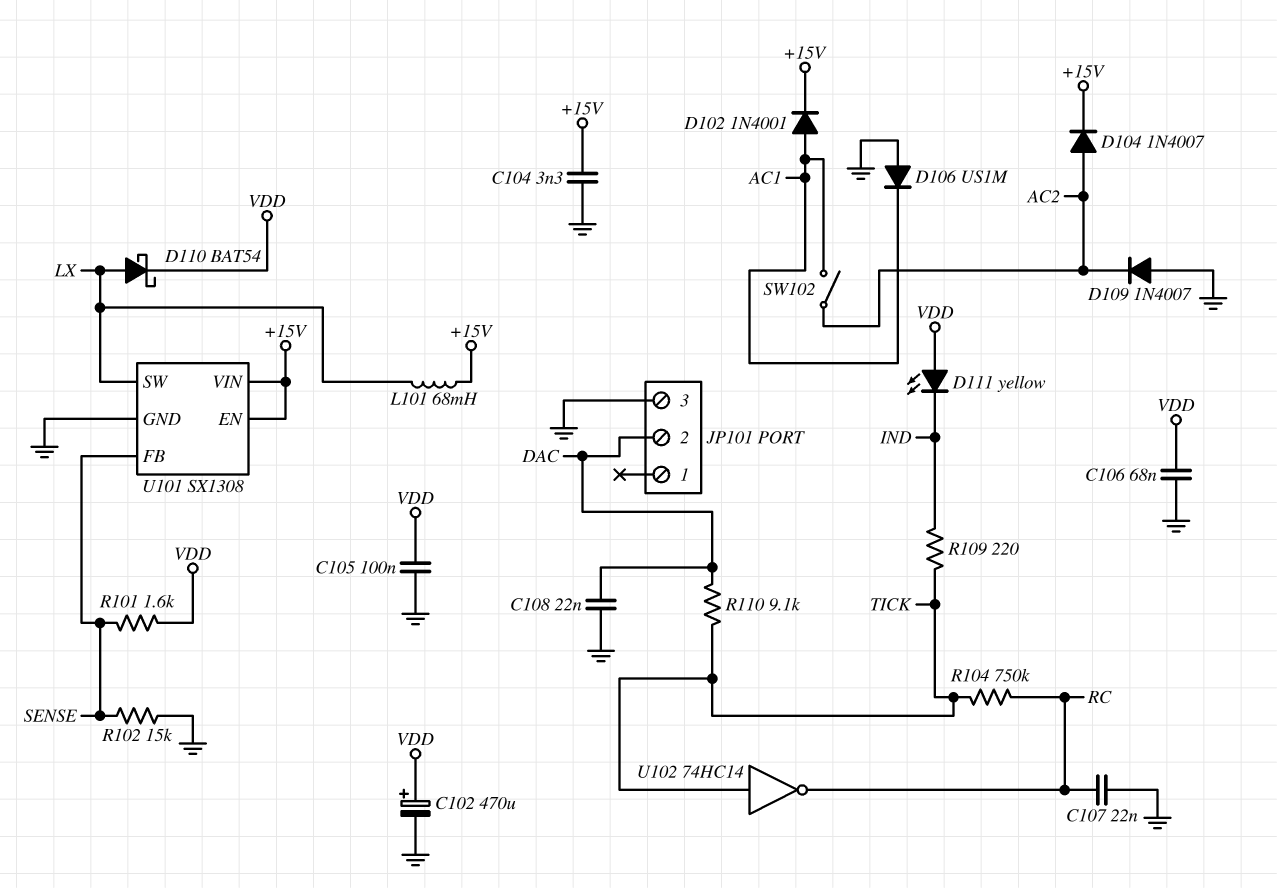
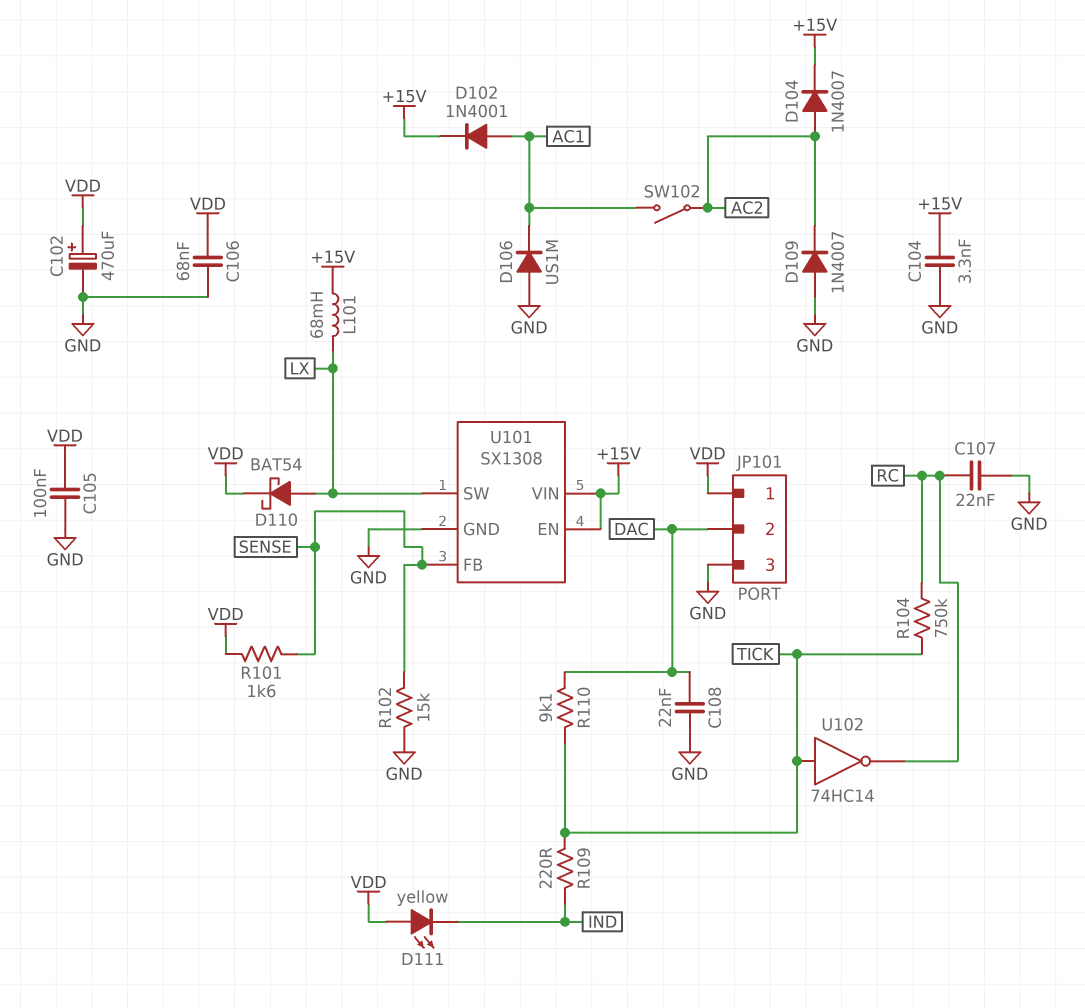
JP101 pin 1: none -> VDD

